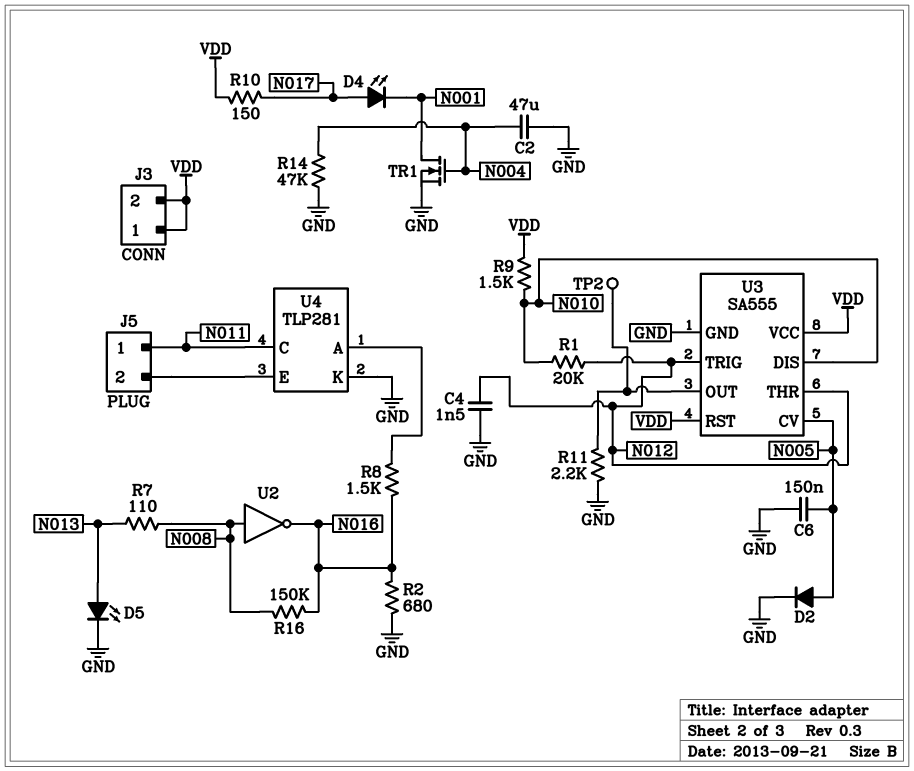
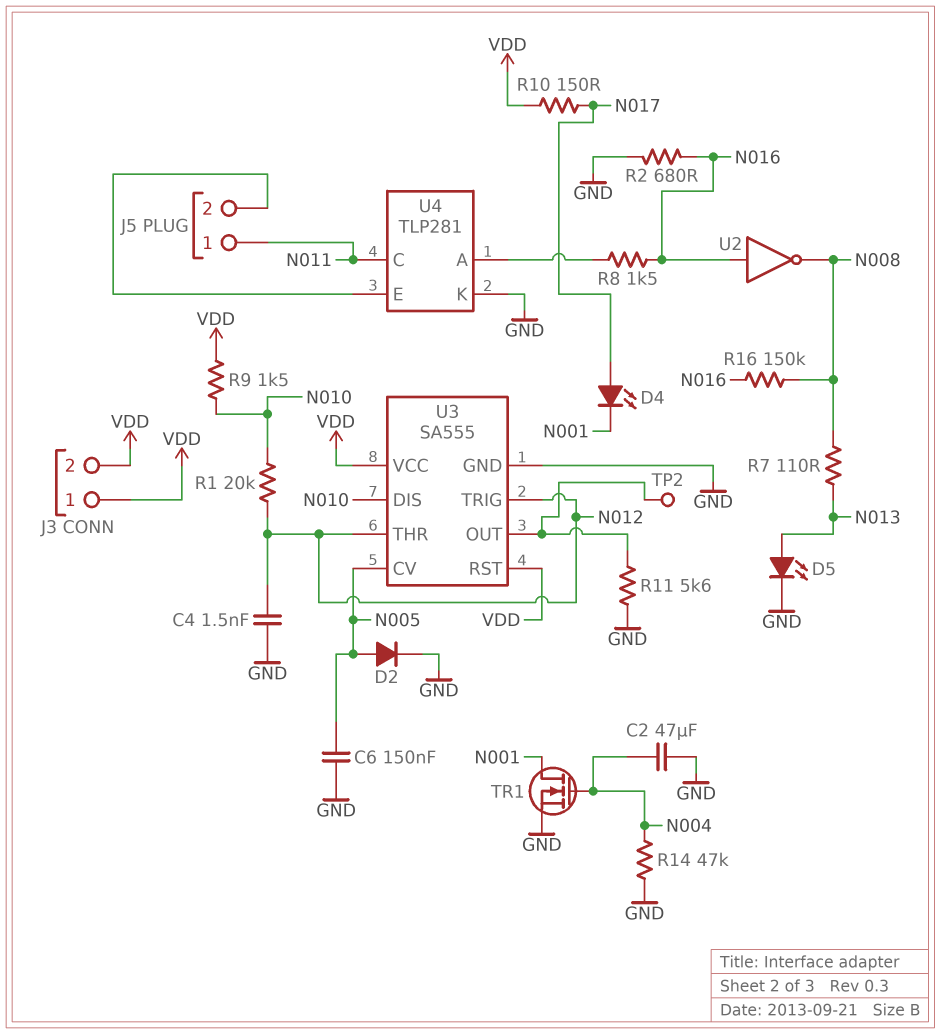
R11: 2.2k (GND, U3/OUT) -> 5.6k (GND, U3/OUT)
U2: NOT (in N008, out N016) -> NOT (in N016, out N008)

